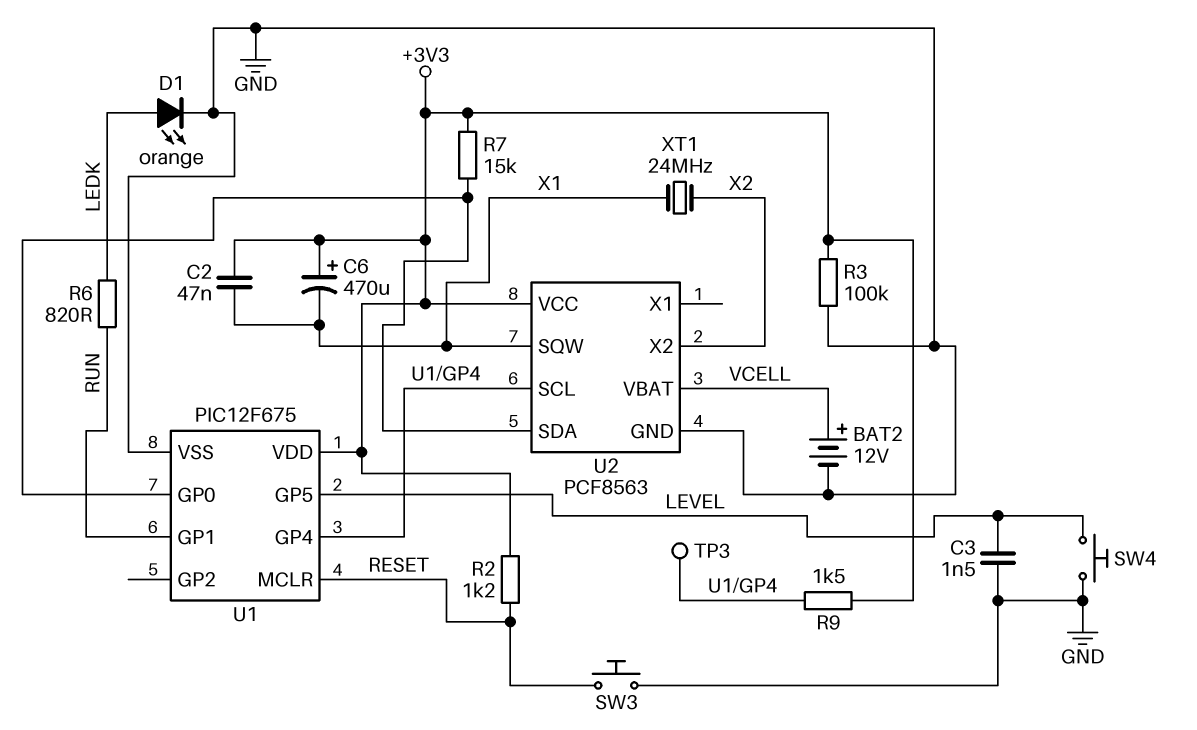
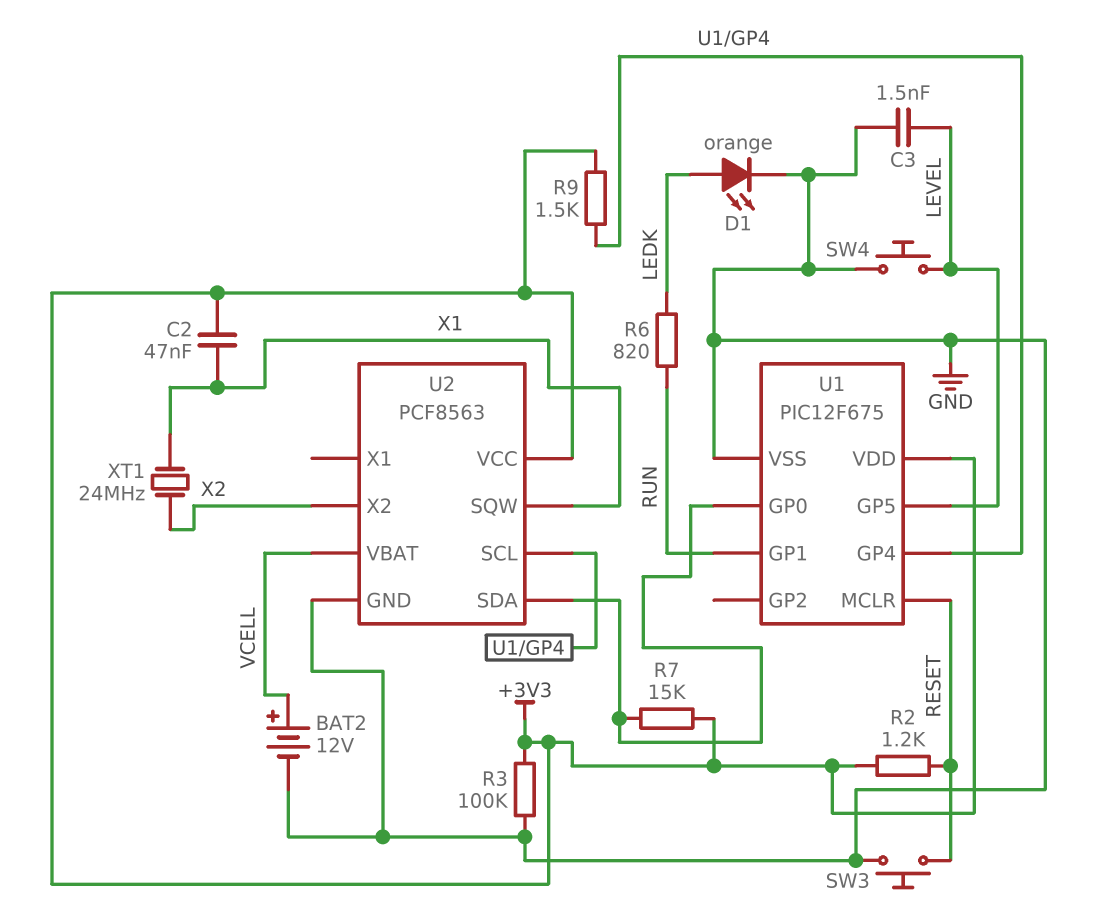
C6: 470uF (plus +3V3, minus X1) -> none
TP3: test point (U1/GP4) -> none

